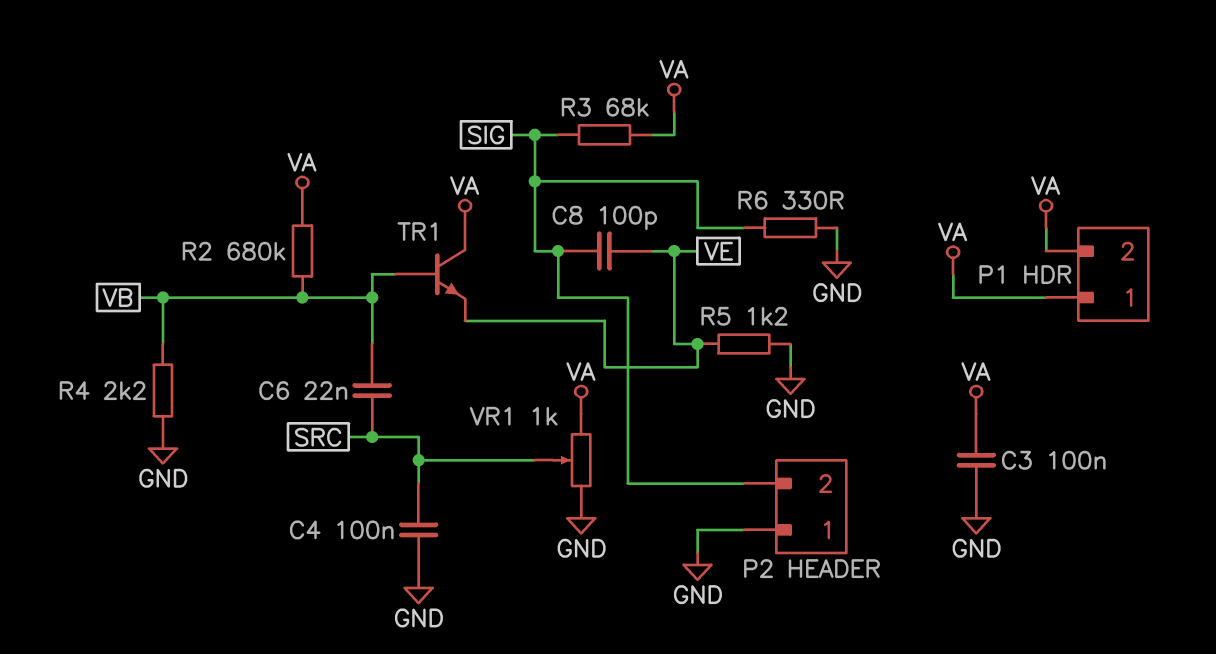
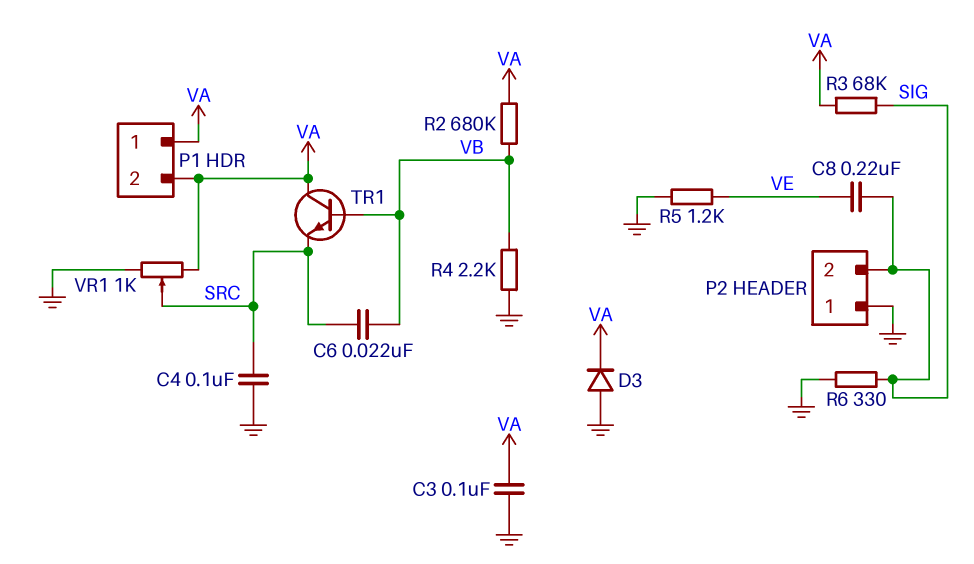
C8: 100pF (SIG, VE) -> 220nF (SIG, VE)
D3: none -> diode (A GND, K VA)
TR1: NPN (B VB, C VA, E VE) -> NPN (B VB, C VA, E SRC)

